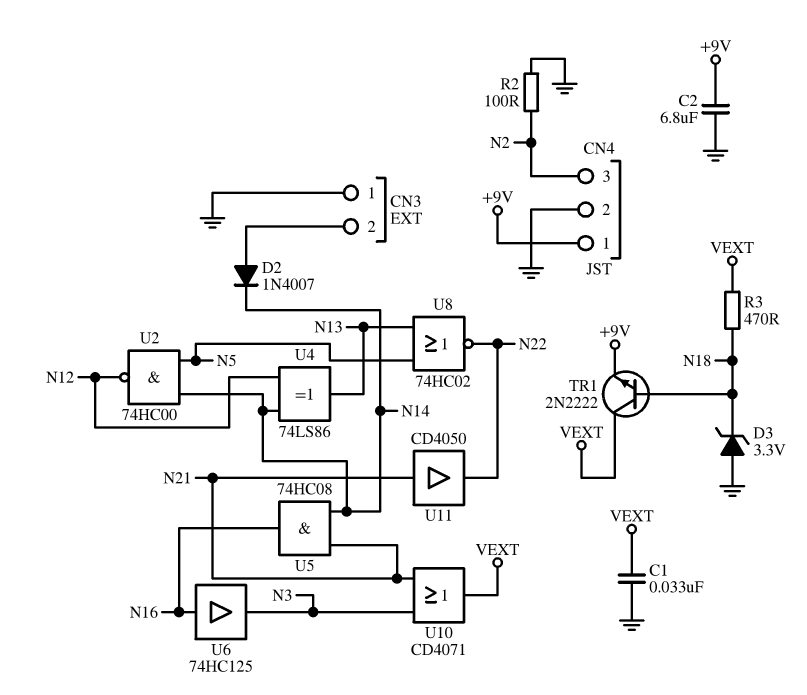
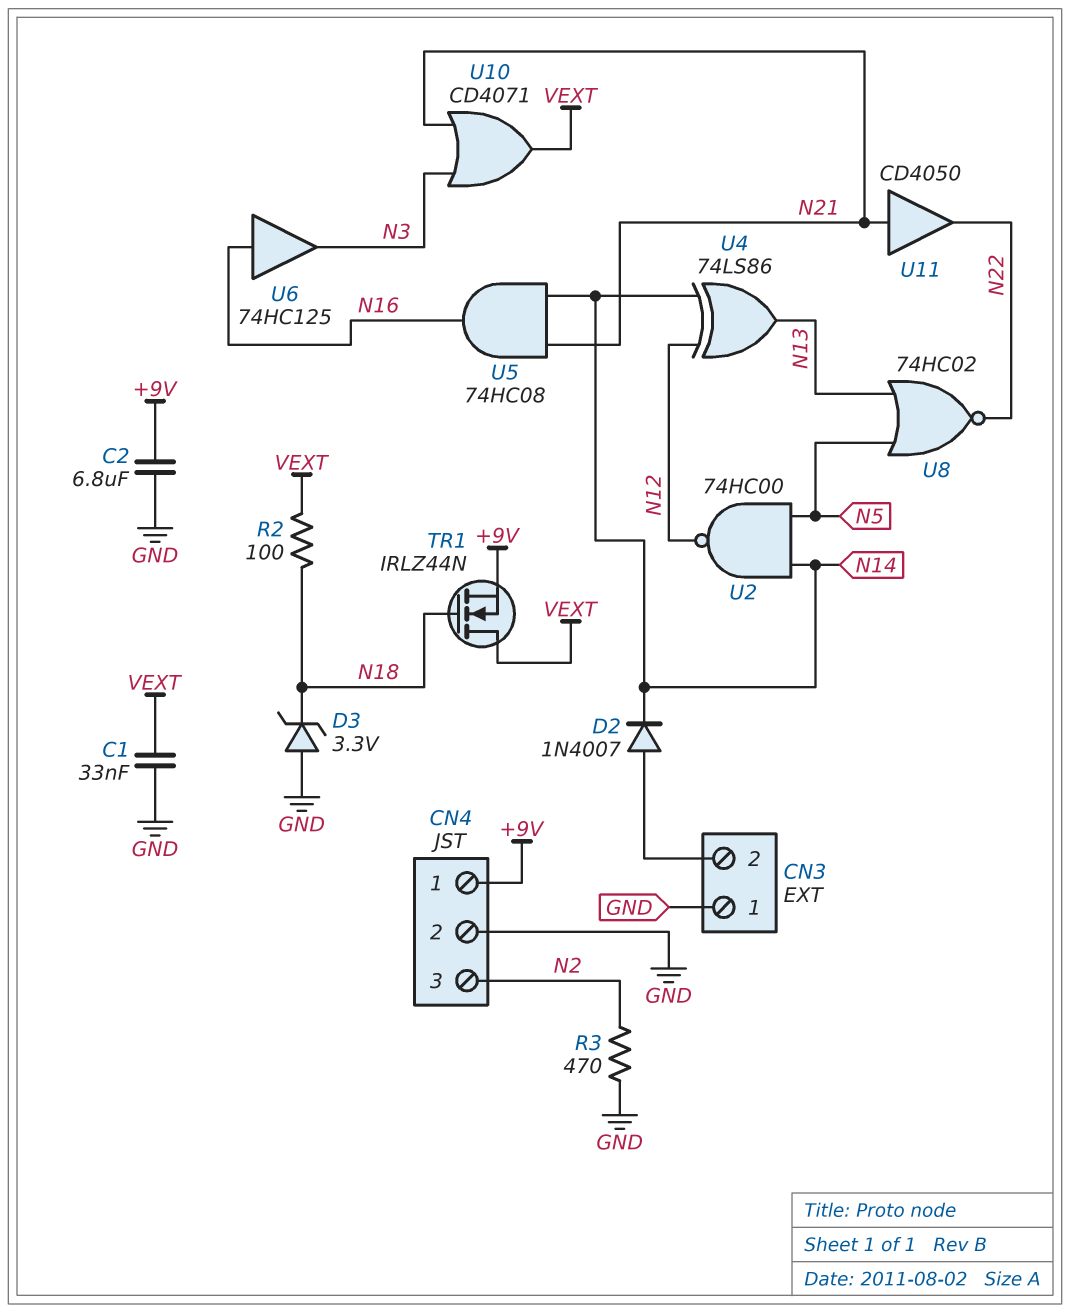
R2: 100 (GND, N2) -> 100 (N18, VEXT)
R3: 470 (N18, VEXT) -> 470 (GND, N2)
TR1: NPN 2N2222 (B N18, C VEXT, E +9V) -> NMOS IRLZ44N (G N18, D VEXT, S +9V)

